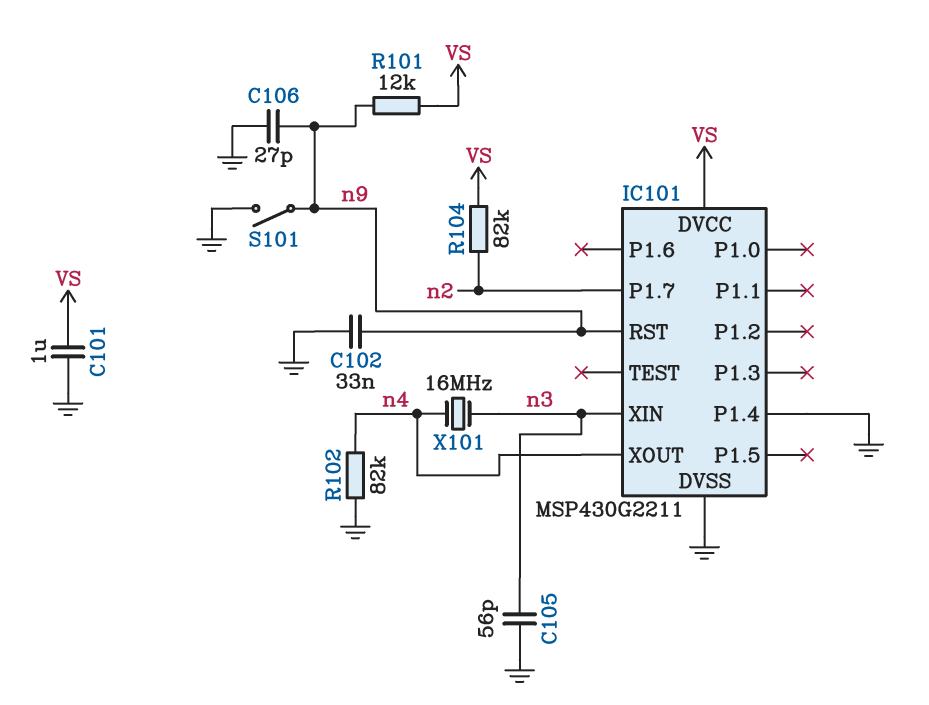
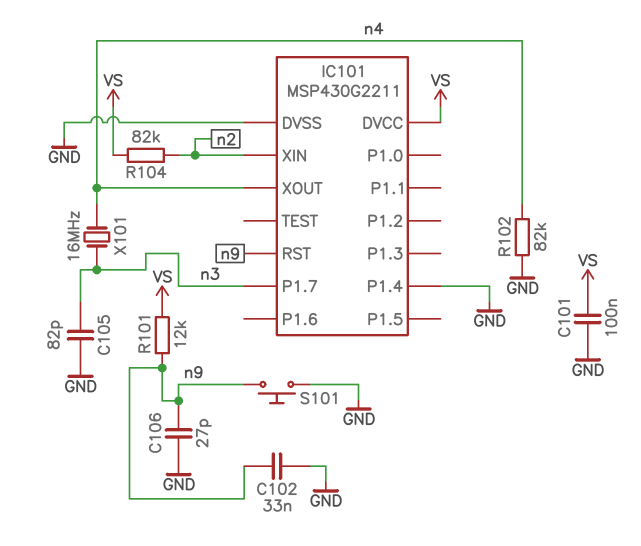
C101: 1uF (GND, VS) -> 100nF (GND, VS)
C105: 56pF (GND, n3) -> 82pF (GND, n3)
IC101 pin P1.7: n2 -> n3
IC101 pin XIN: n3 -> n2
S101: switch (GND, n9) -> button (GND, n9)

